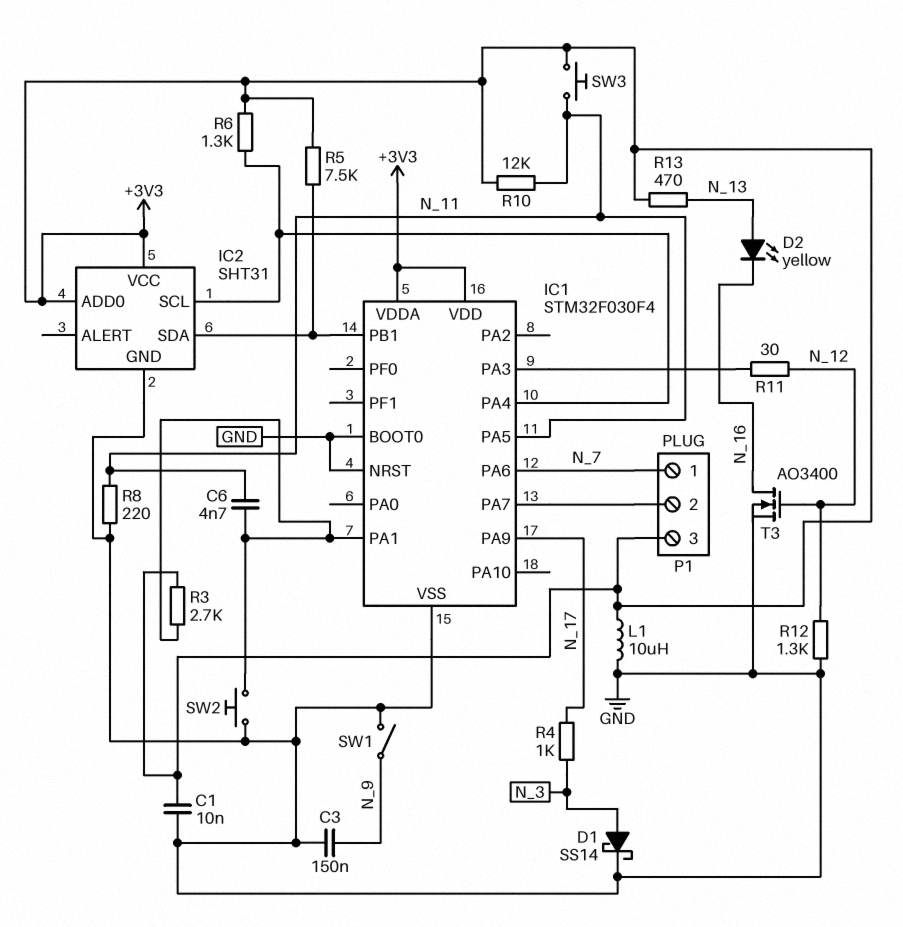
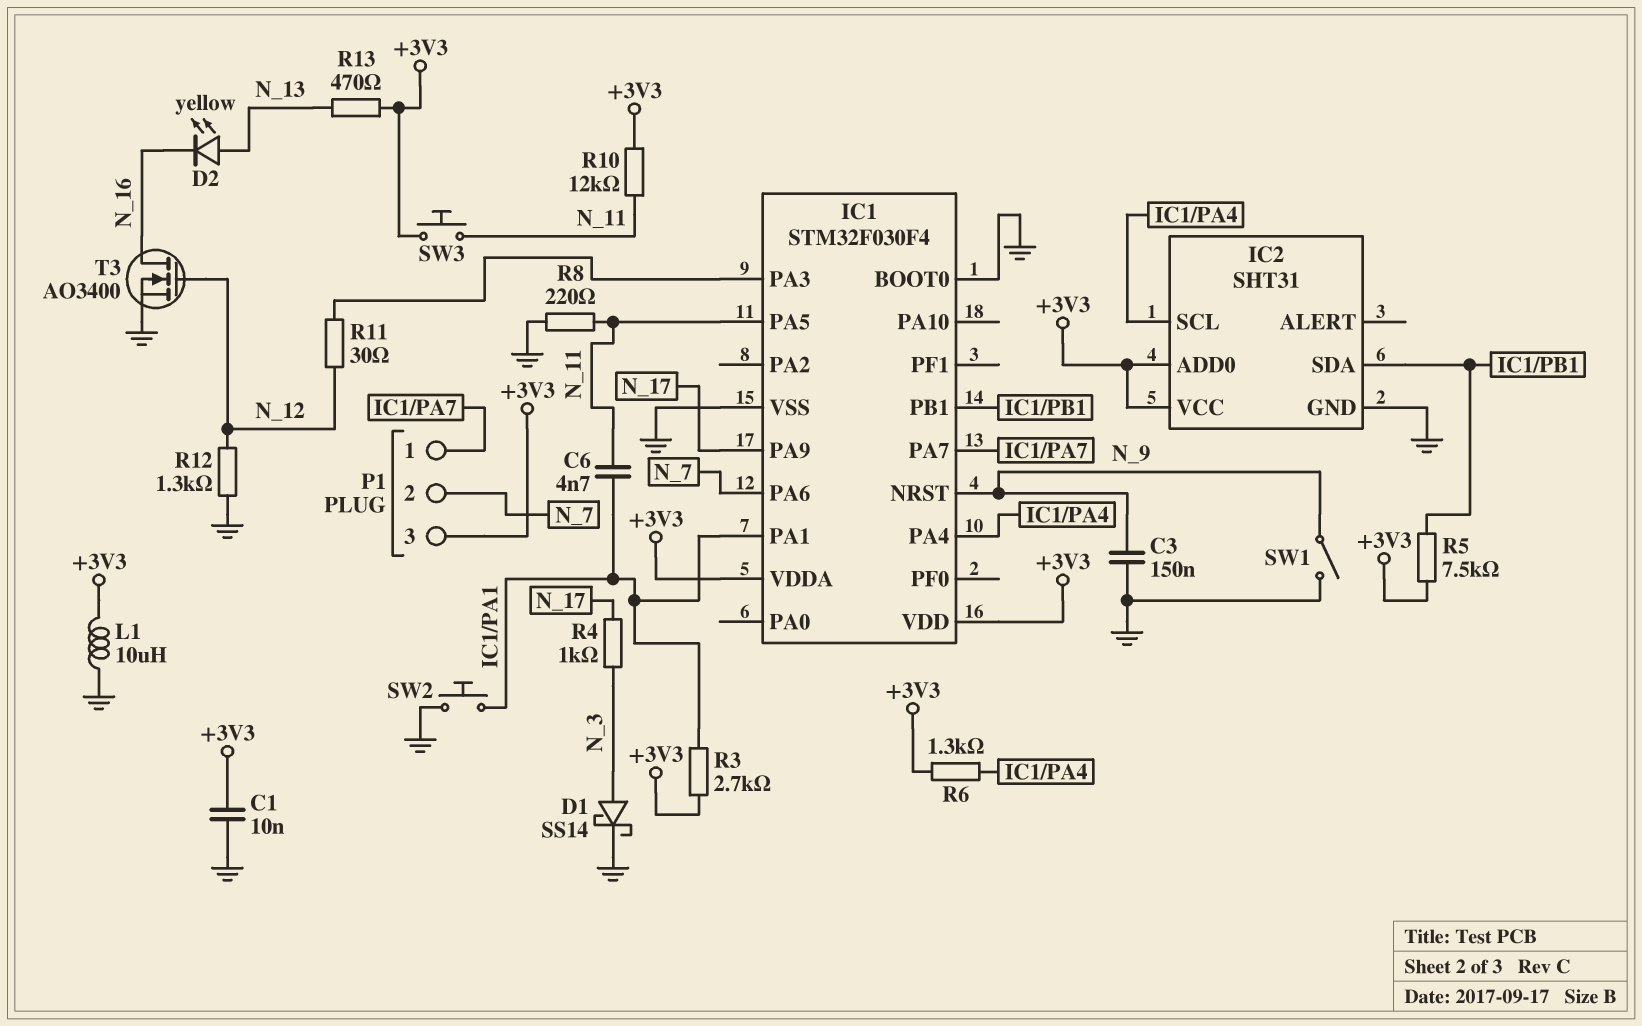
IC1 pin NRST: GND -> N_9
P1 pin 1: N_7 -> IC1/PA7
P1 pin 2: IC1/PA7 -> N_7

